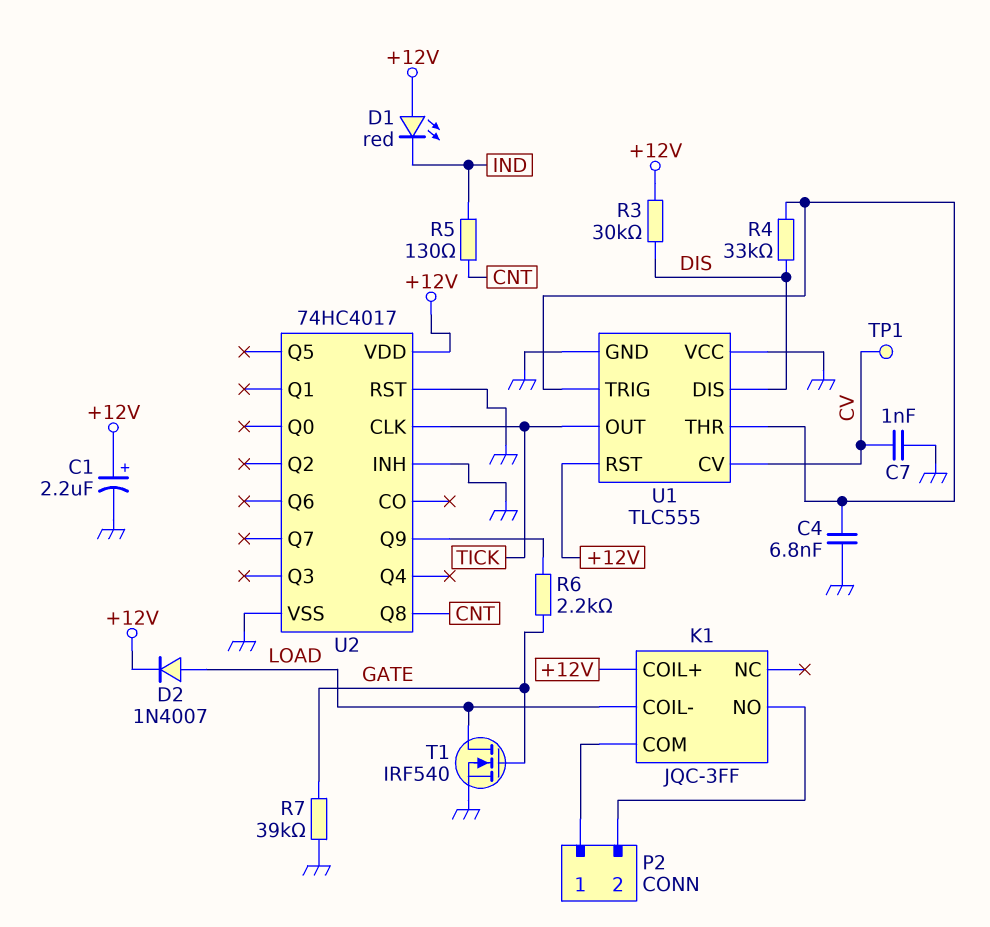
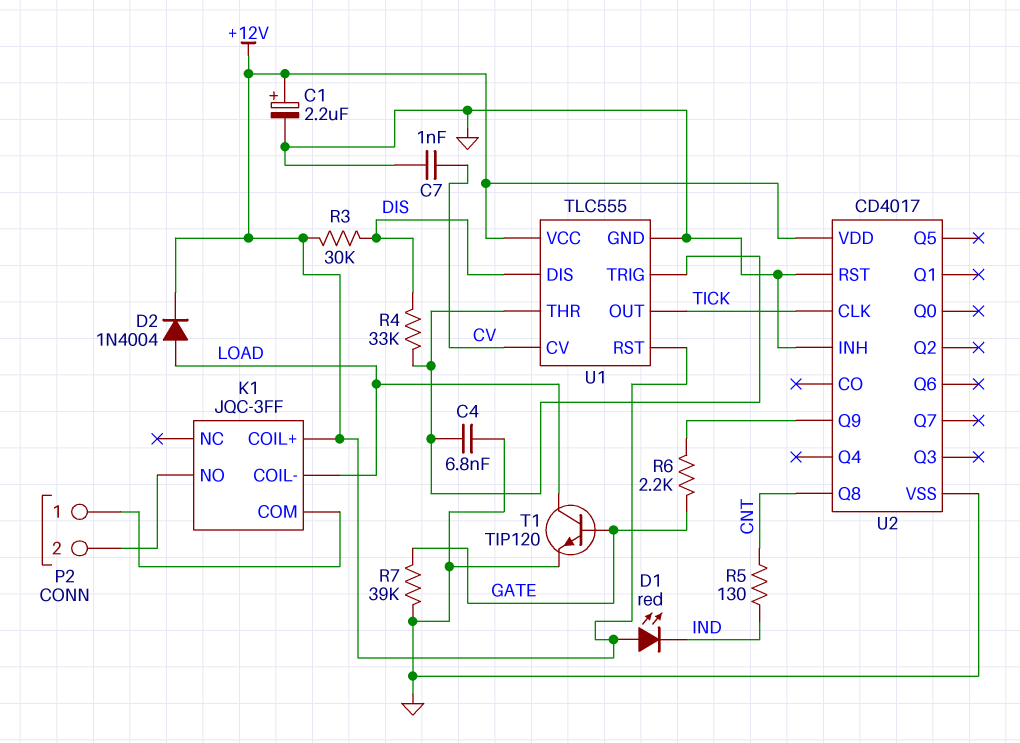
D2: diode 1N4007 (A LOAD, K +12V) -> diode 1N4004 (A LOAD, K +12V)
T1: NMOS IRF540 (G GATE, D LOAD, S GND) -> NPN TIP120 (B GATE, C LOAD, E GND)
TP1: test point (CV) -> none
U1 pin VCC: GND -> +12V
U2: 74HC4017 -> CD4017

